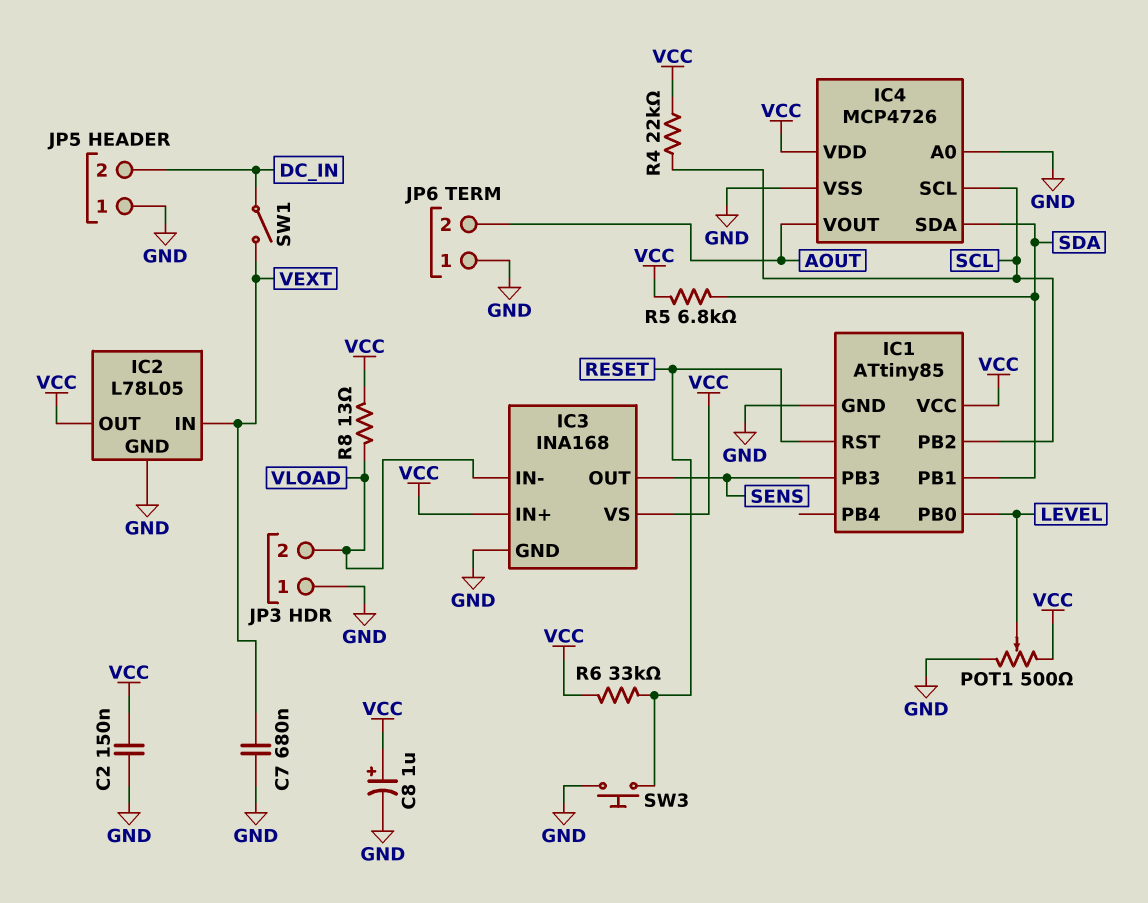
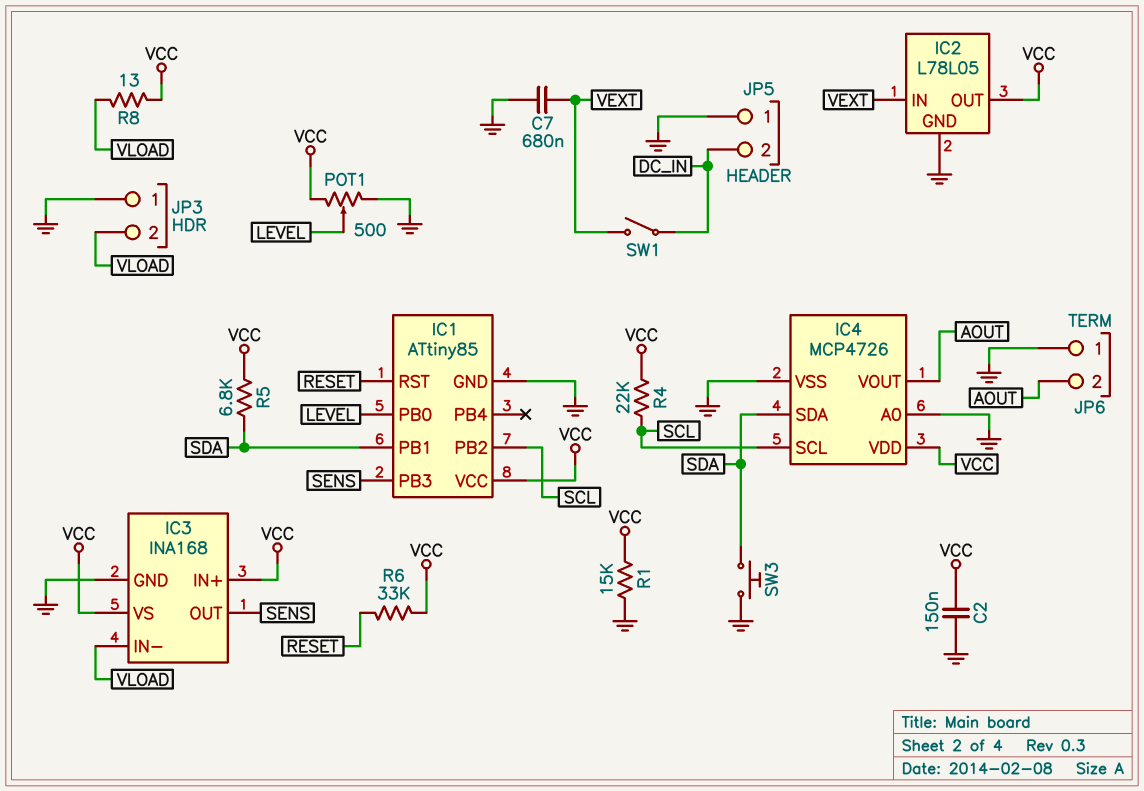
C8: 1uF (plus VCC, minus GND) -> none
R1: none -> 15k (GND, VCC)
SW3: button (GND, RESET) -> button (GND, SDA)

